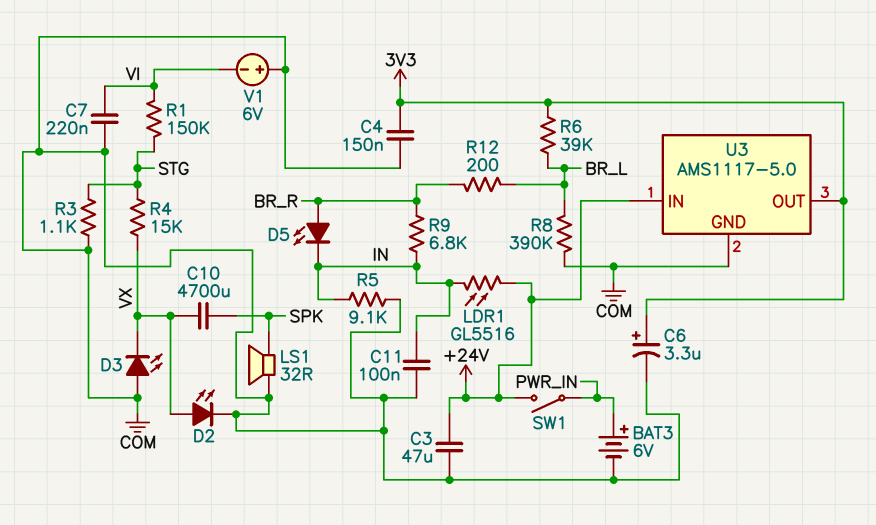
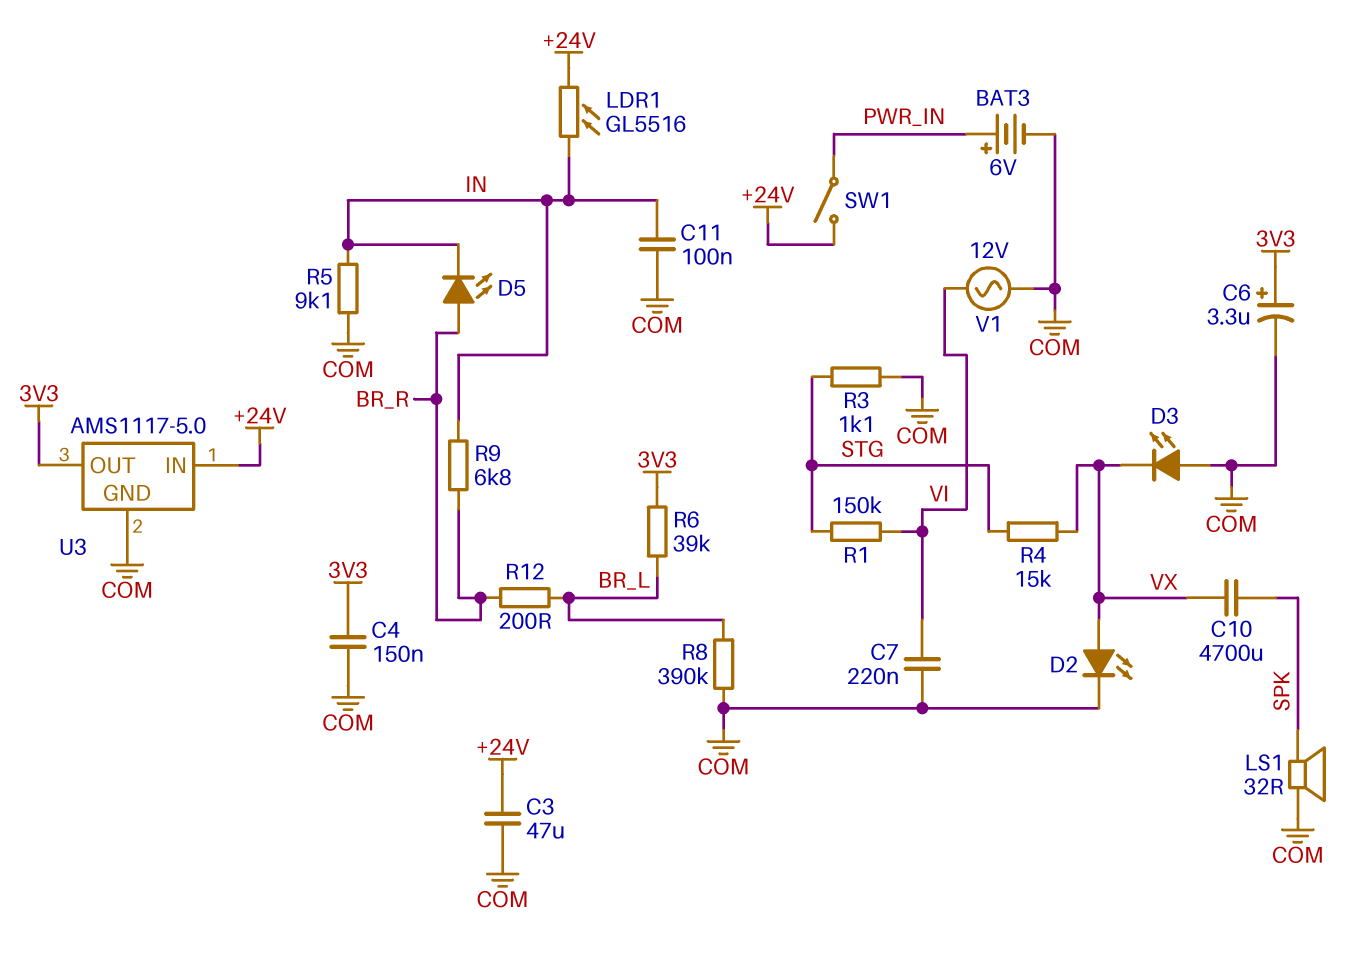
V1: 6V (plus COM, minus VI) -> AC 12V (COM, VI)

